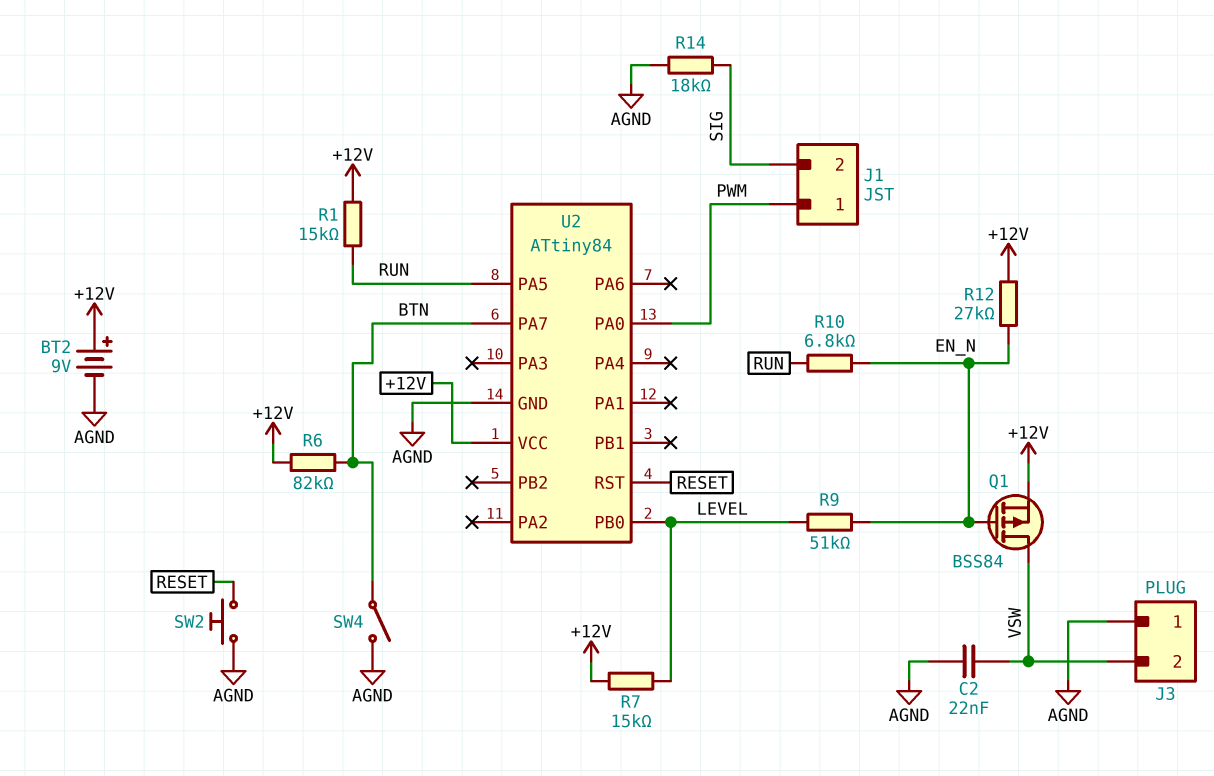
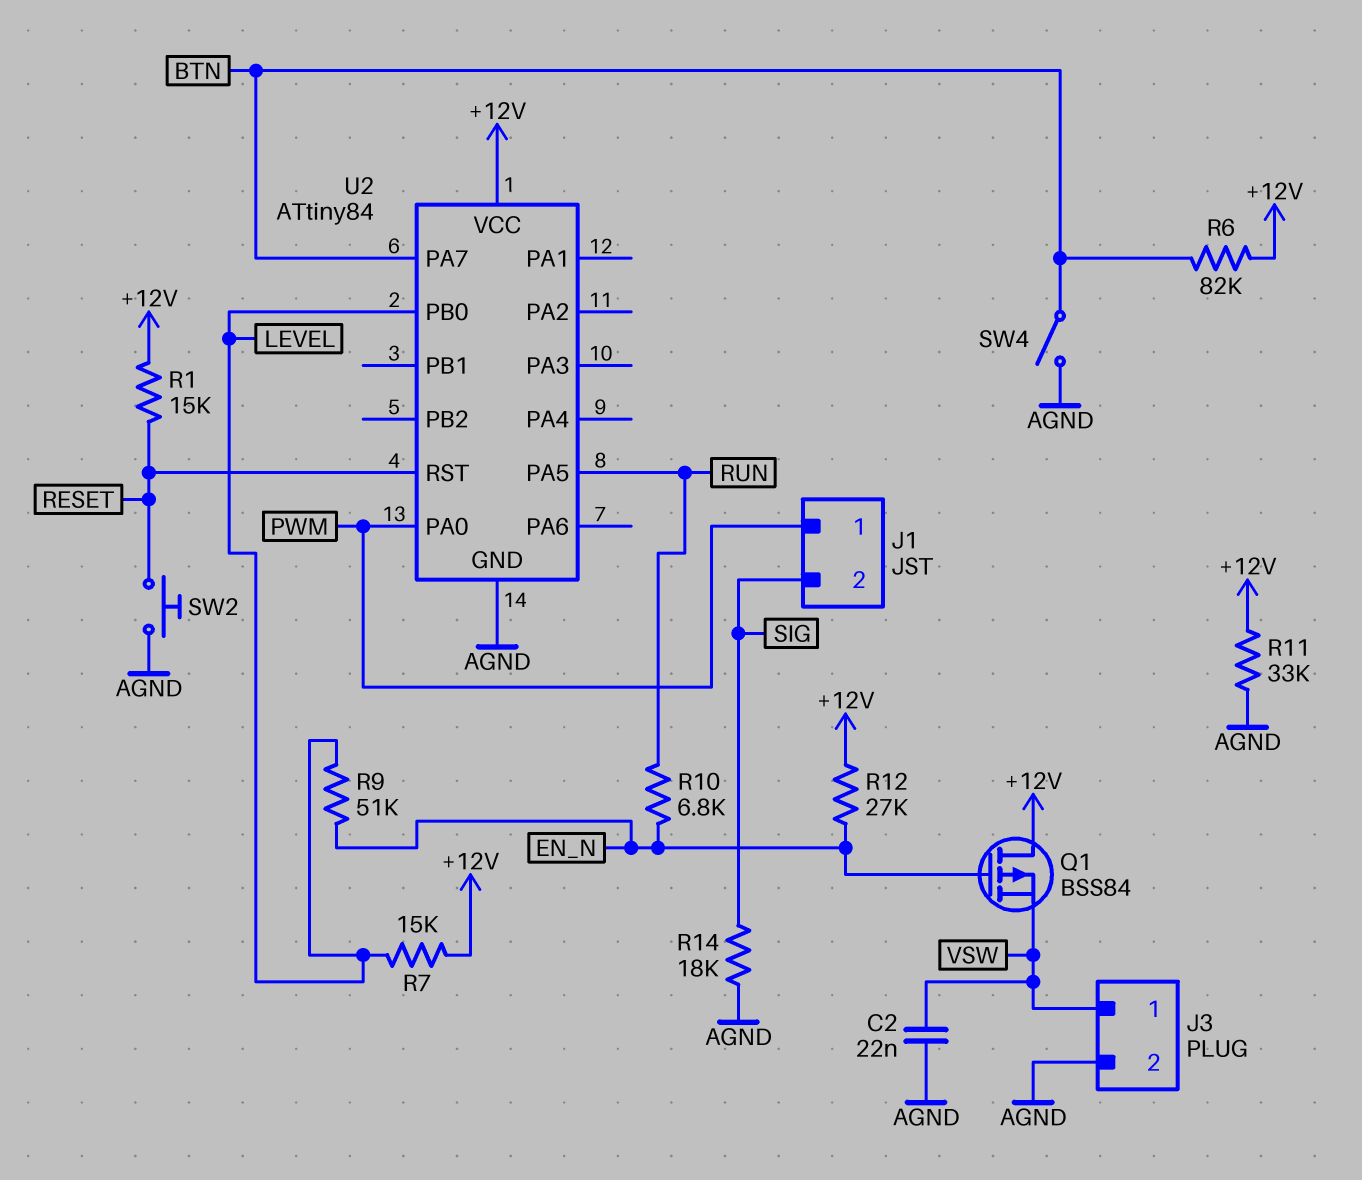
BT2: 9V (plus +12V, minus AGND) -> none
J3 pin 1: AGND -> VSW
J3 pin 2: VSW -> AGND
Q1: PMOS BSS84 (G EN_N, D VSW, S +12V) -> PMOS BSS84 (G EN_N, D +12V, S VSW)
R1: 15k (+12V, RUN) -> 15k (+12V, RESET)
R11: none -> 33k (+12V, AGND)

